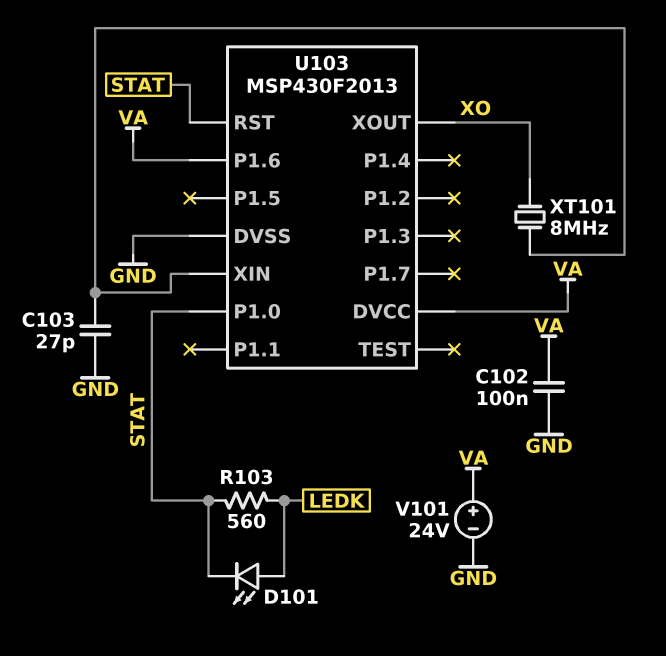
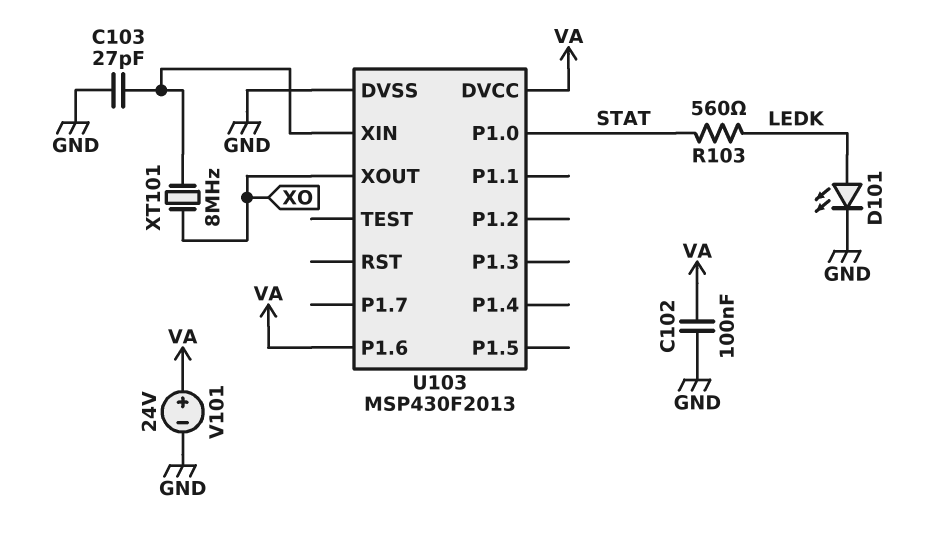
D101: LED (A LEDK, K STAT) -> LED (A LEDK, K GND)
U103 pin RST: STAT -> none

